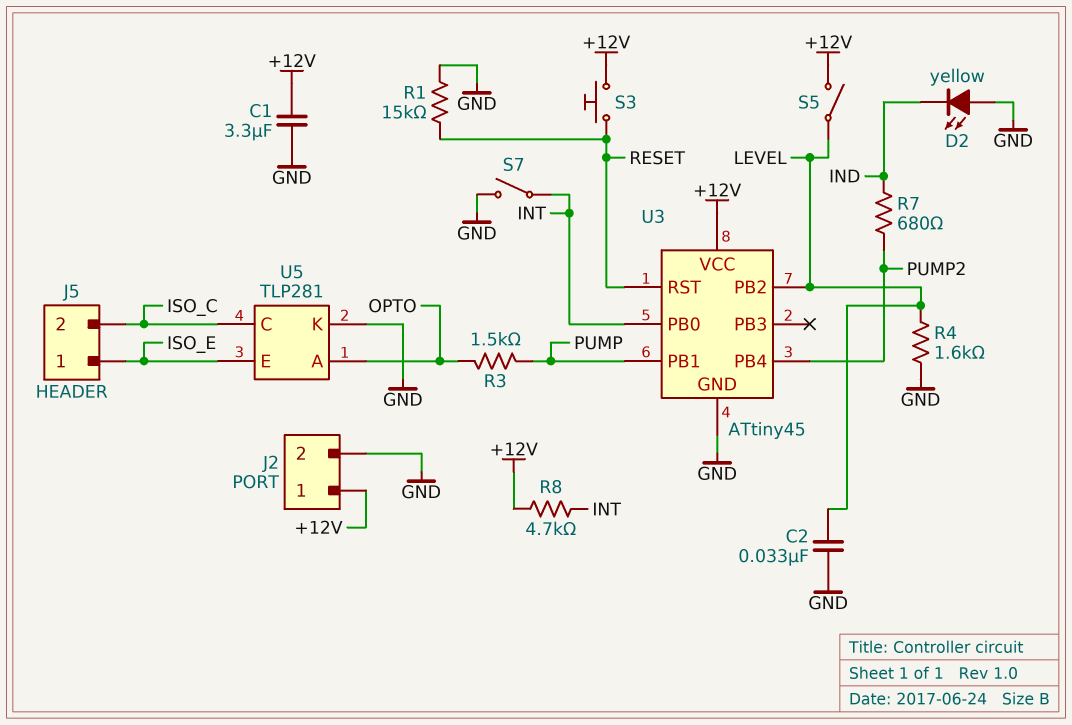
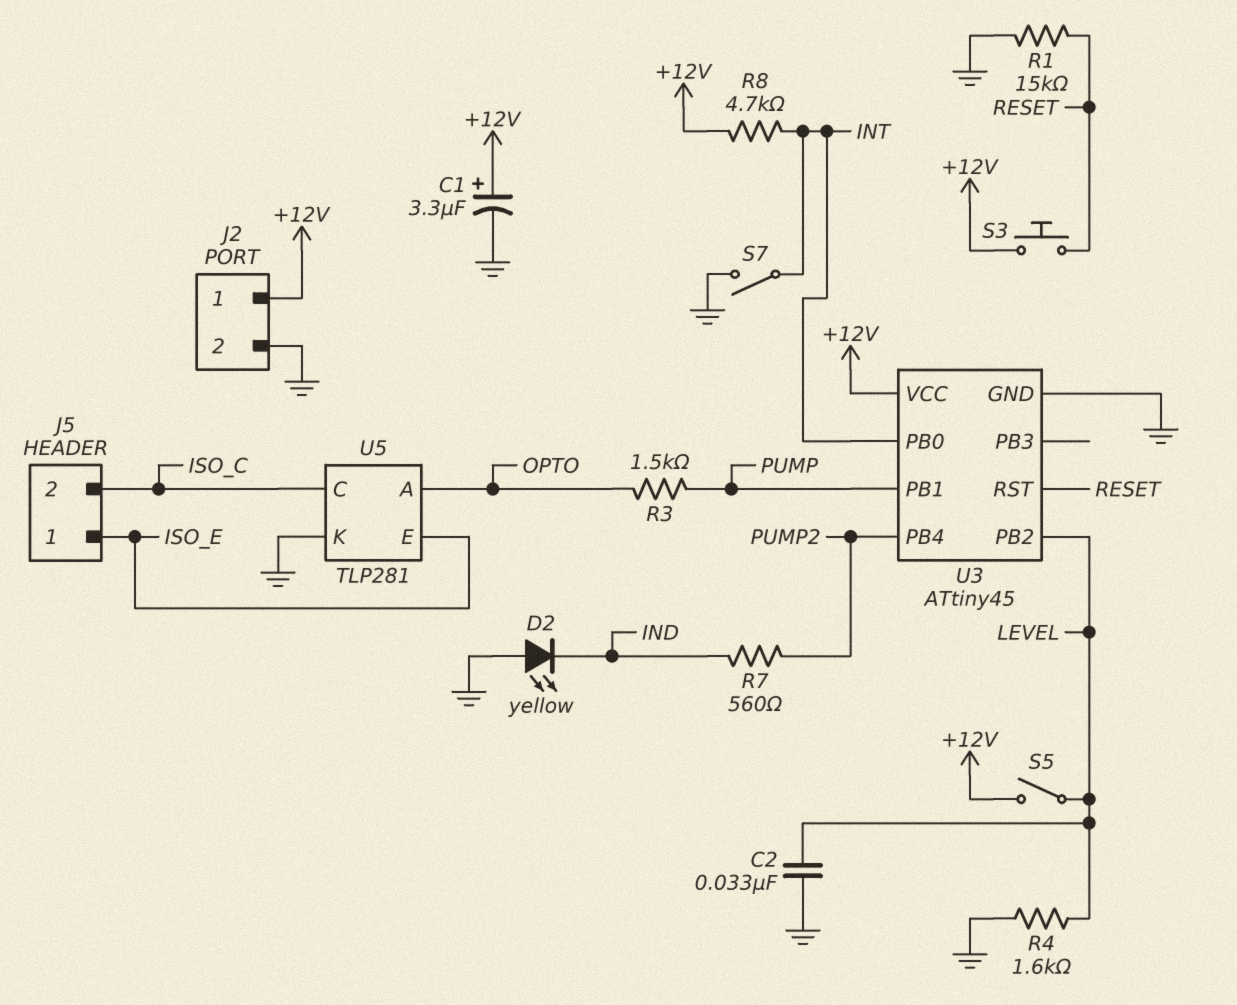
C1: 3.3uF (+12V, GND) -> 3.3uF (plus +12V, minus GND)
R7: 680 (IND, PUMP2) -> 560 (IND, PUMP2)

